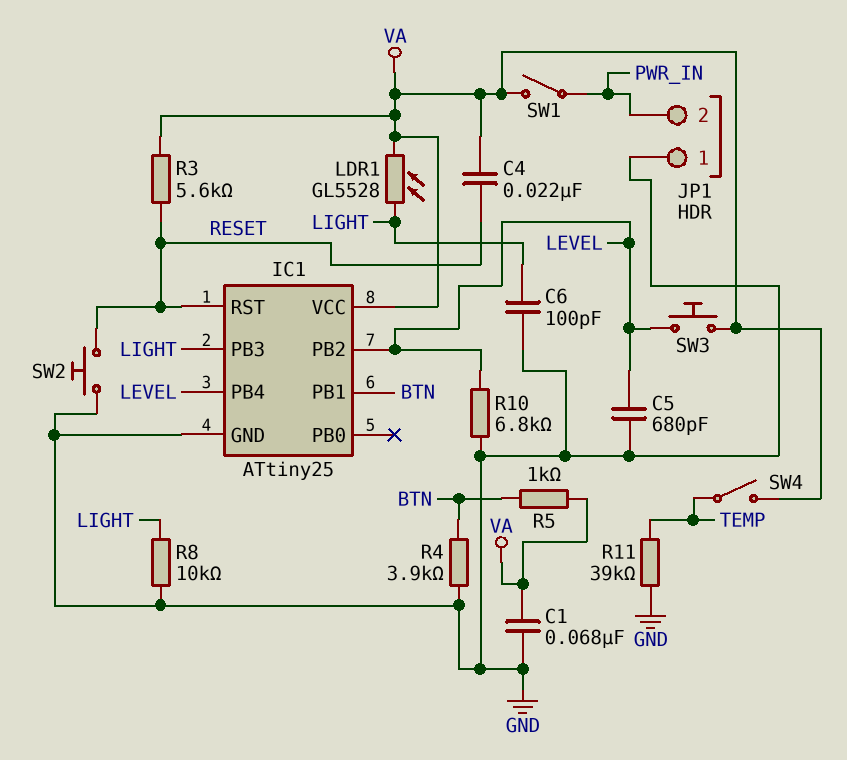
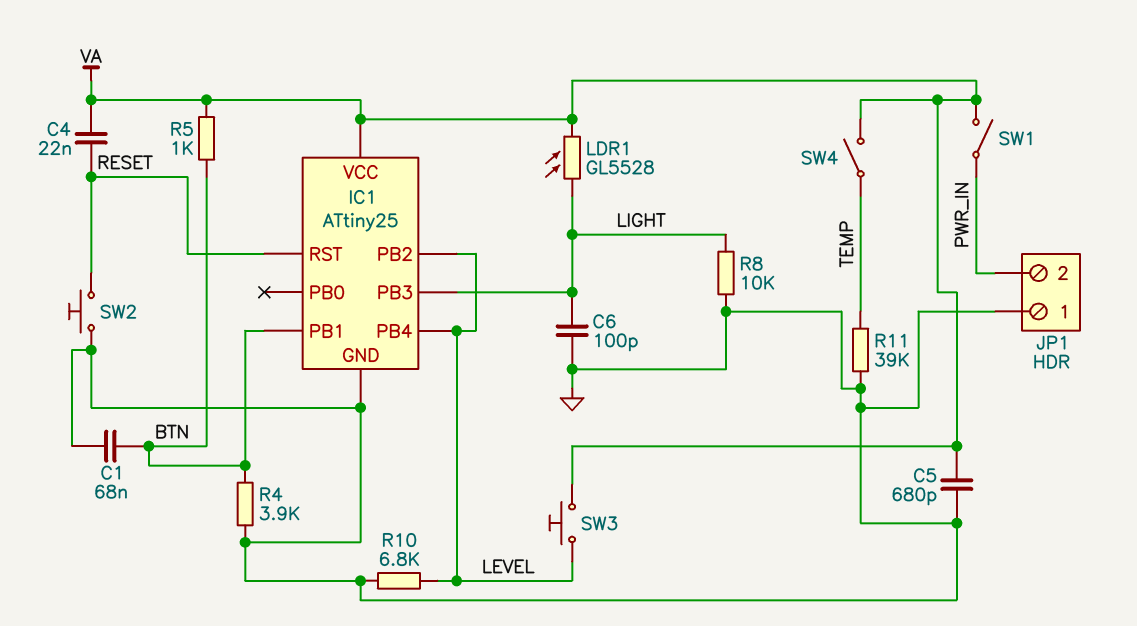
C1: 68nF (GND, VA) -> 68nF (BTN, GND)
C5: 680pF (GND, LEVEL) -> 680pF (GND, VA)
R3: 5.6k (RESET, VA) -> none

